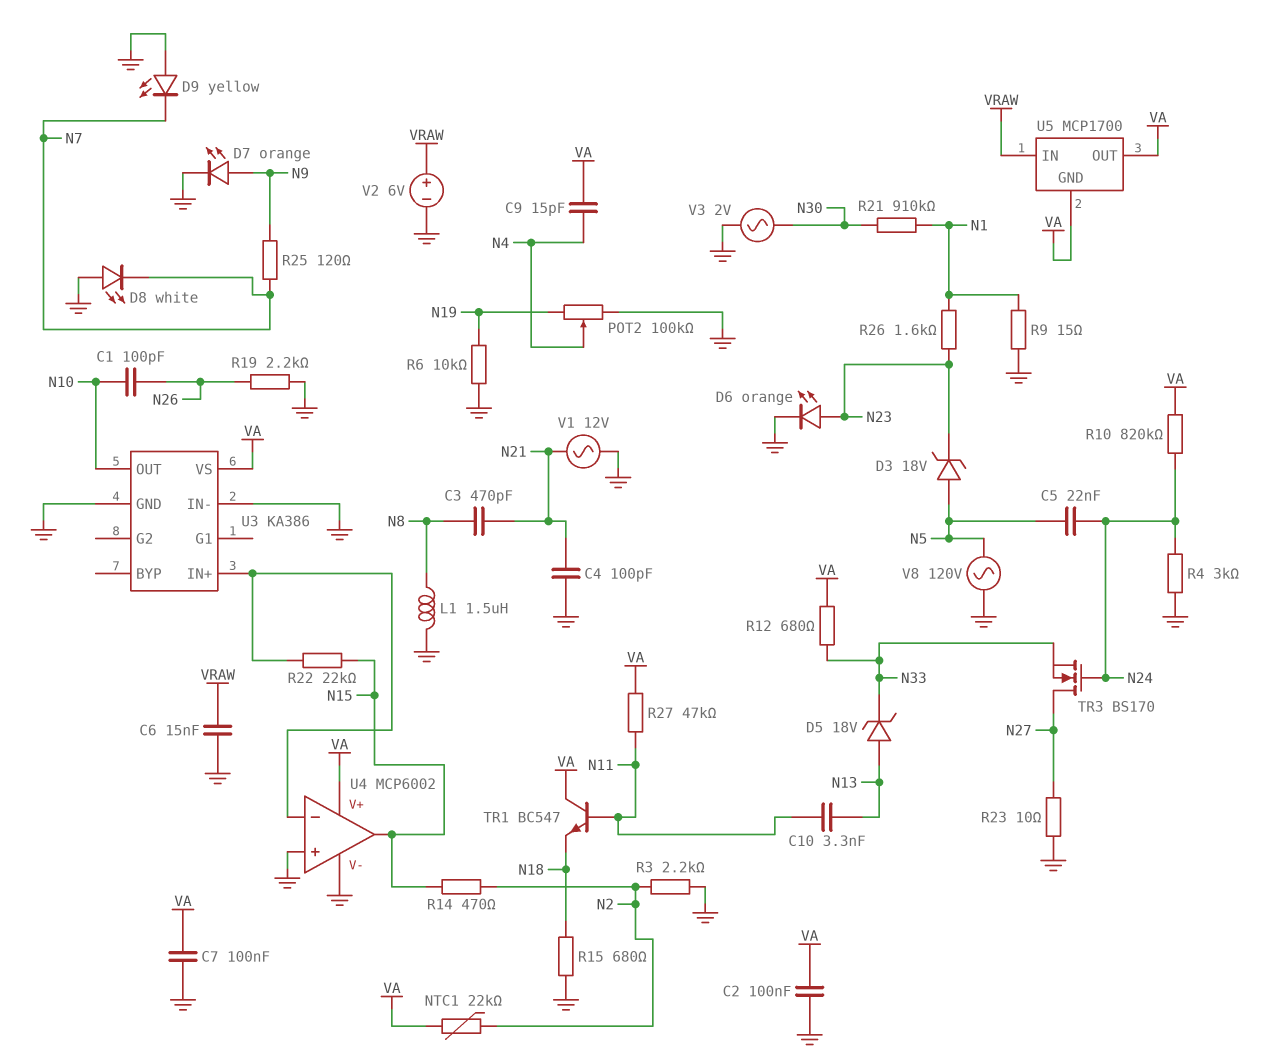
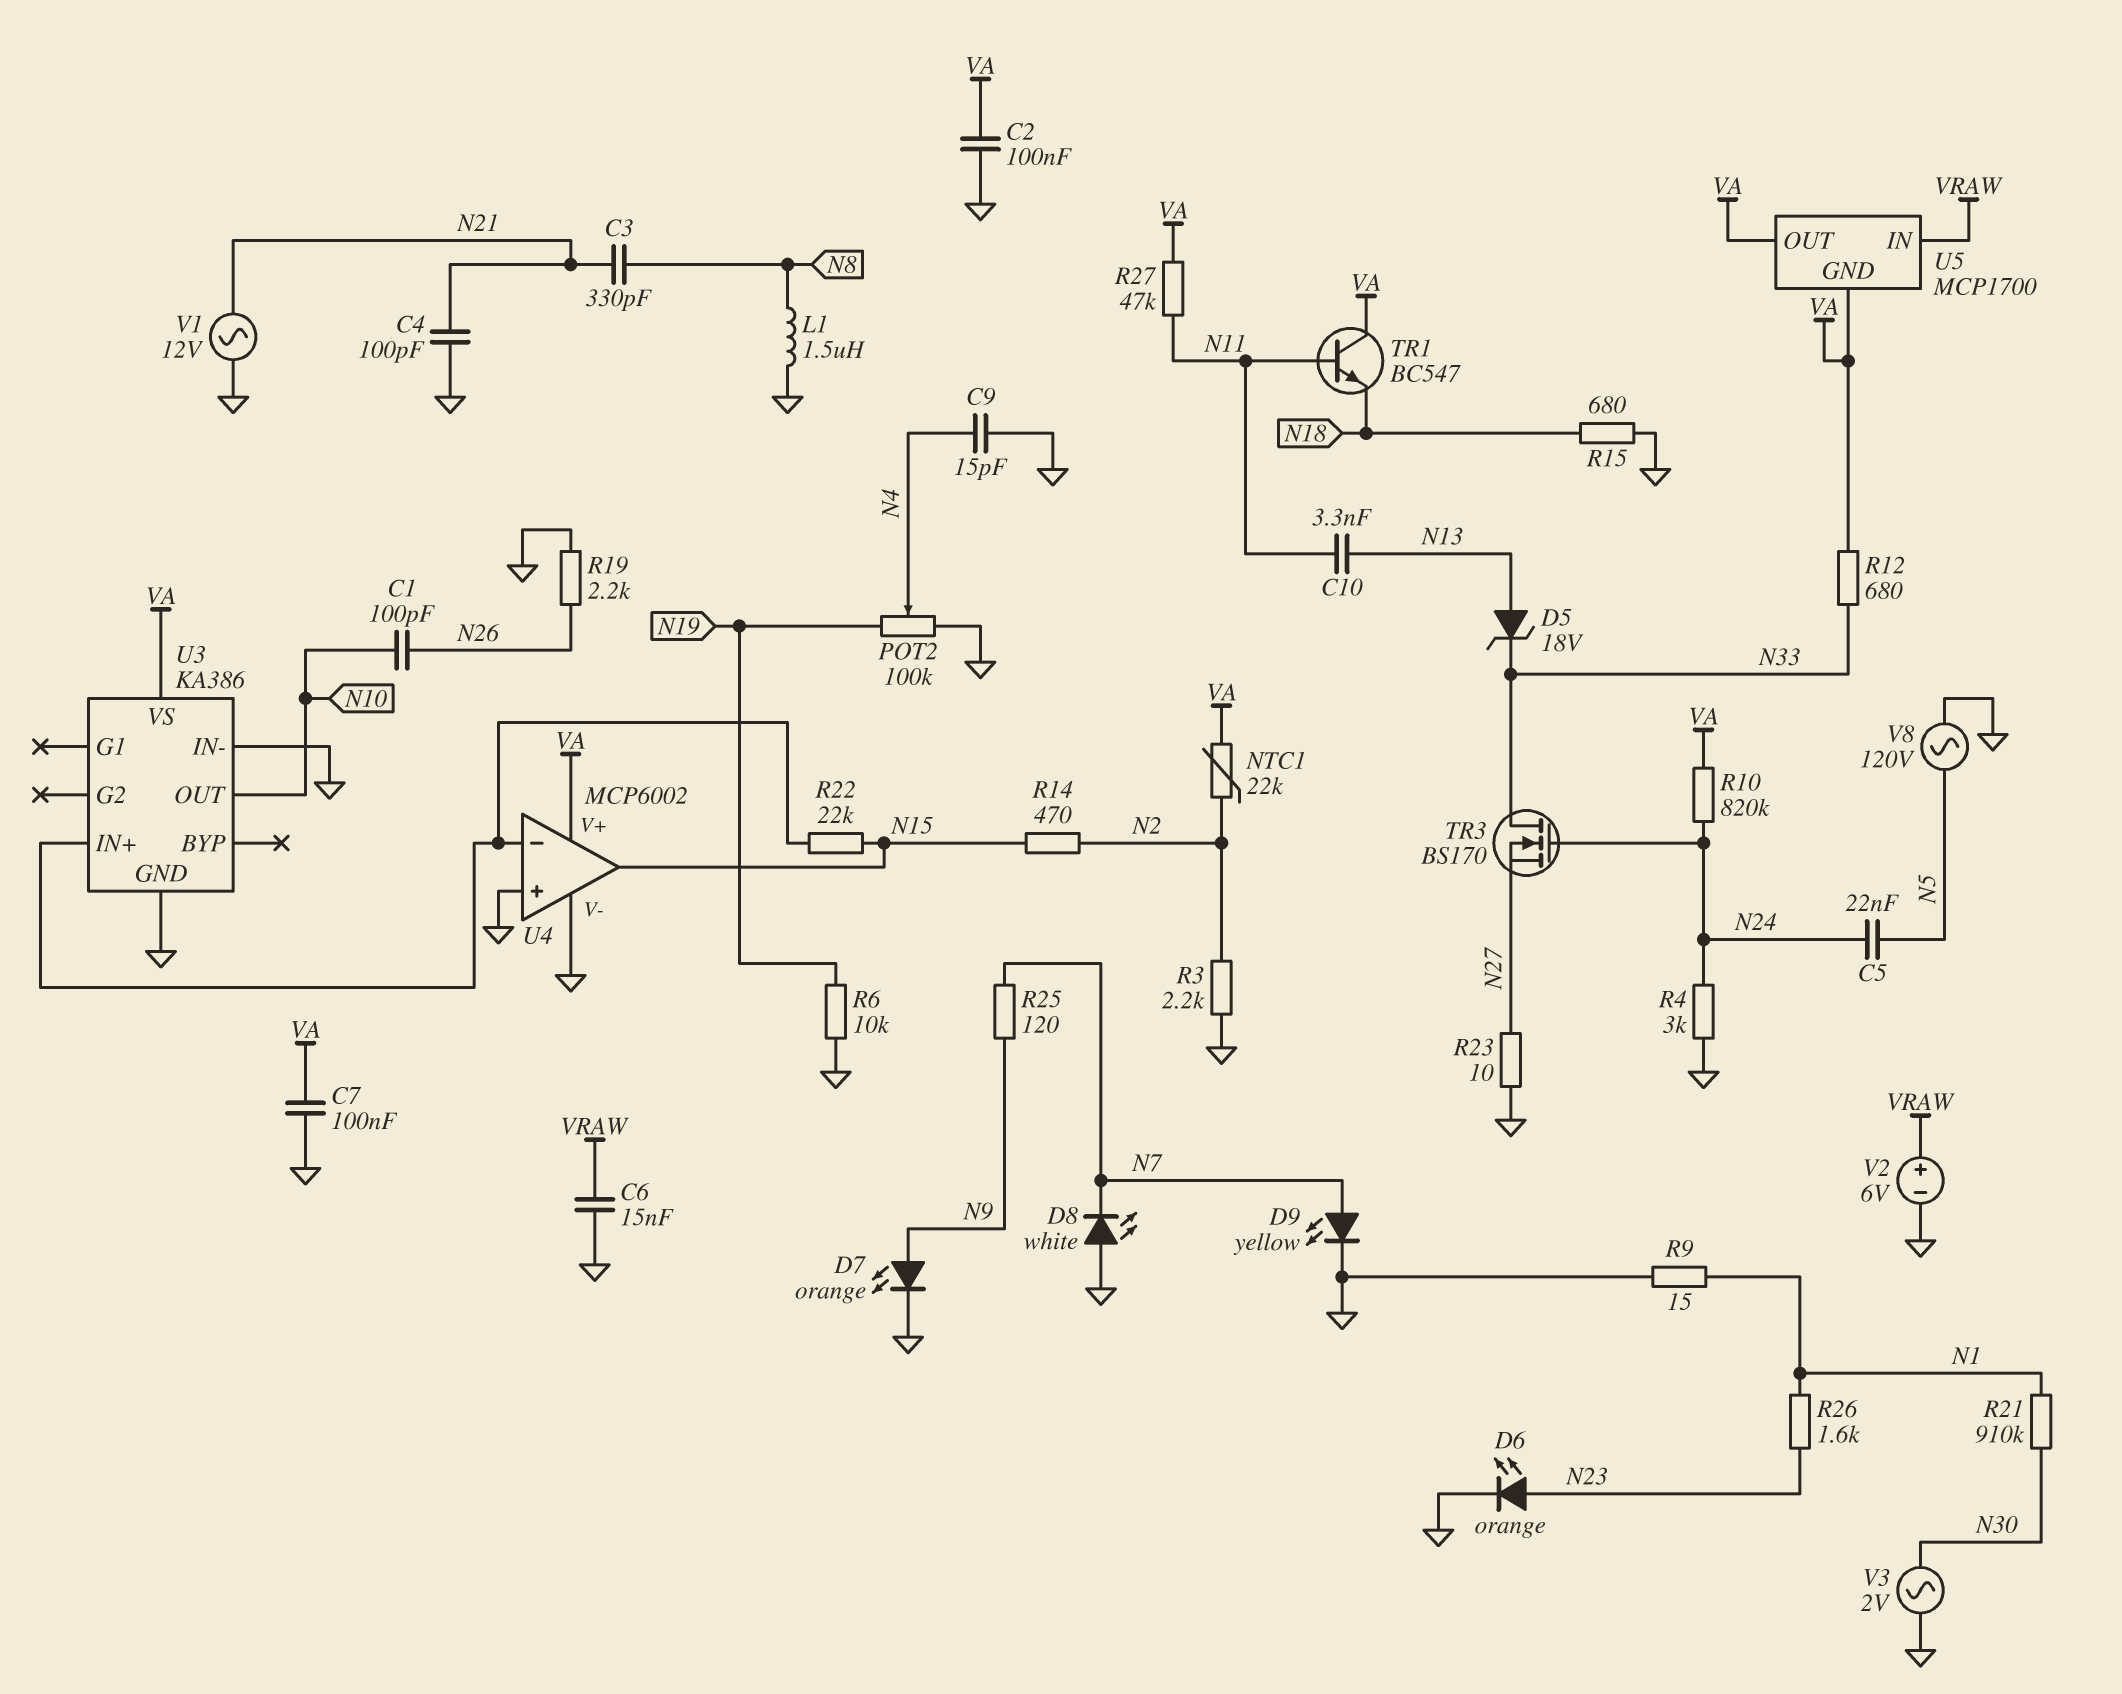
C3: 470pF (N8, N21) -> 330pF (N8, N21)
C9: 15pF (N4, VA) -> 15pF (GND, N4)
D3: zener 18V (A N5, K N23) -> none
D9: LED yellow (A GND, K N7) -> LED yellow (A N7, K GND)
TR3: NMOS BS170 (G N24, D N27, S N33) -> NMOS BS170 (G N24, D N33, S N27)

